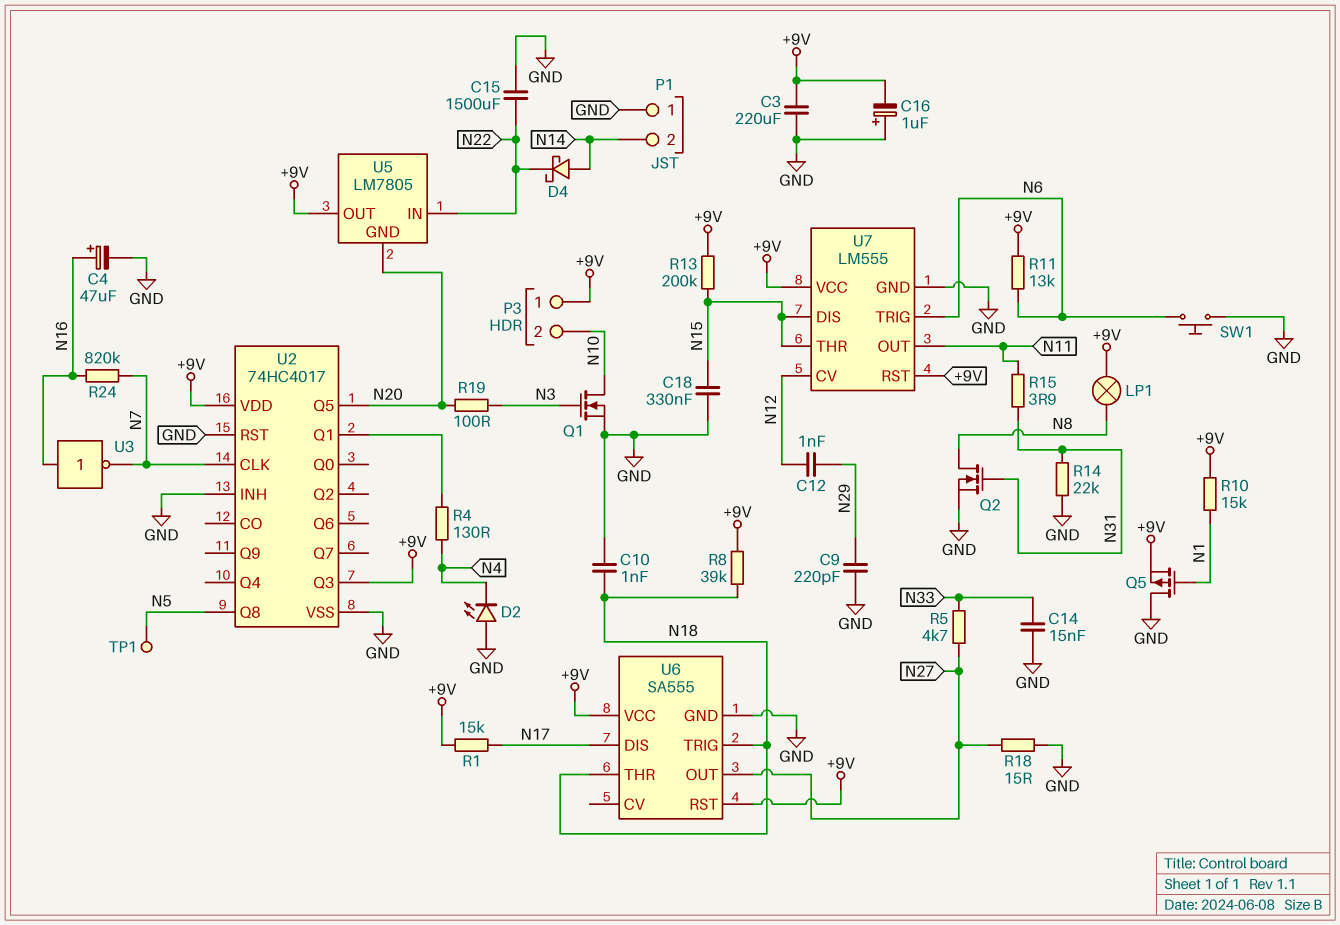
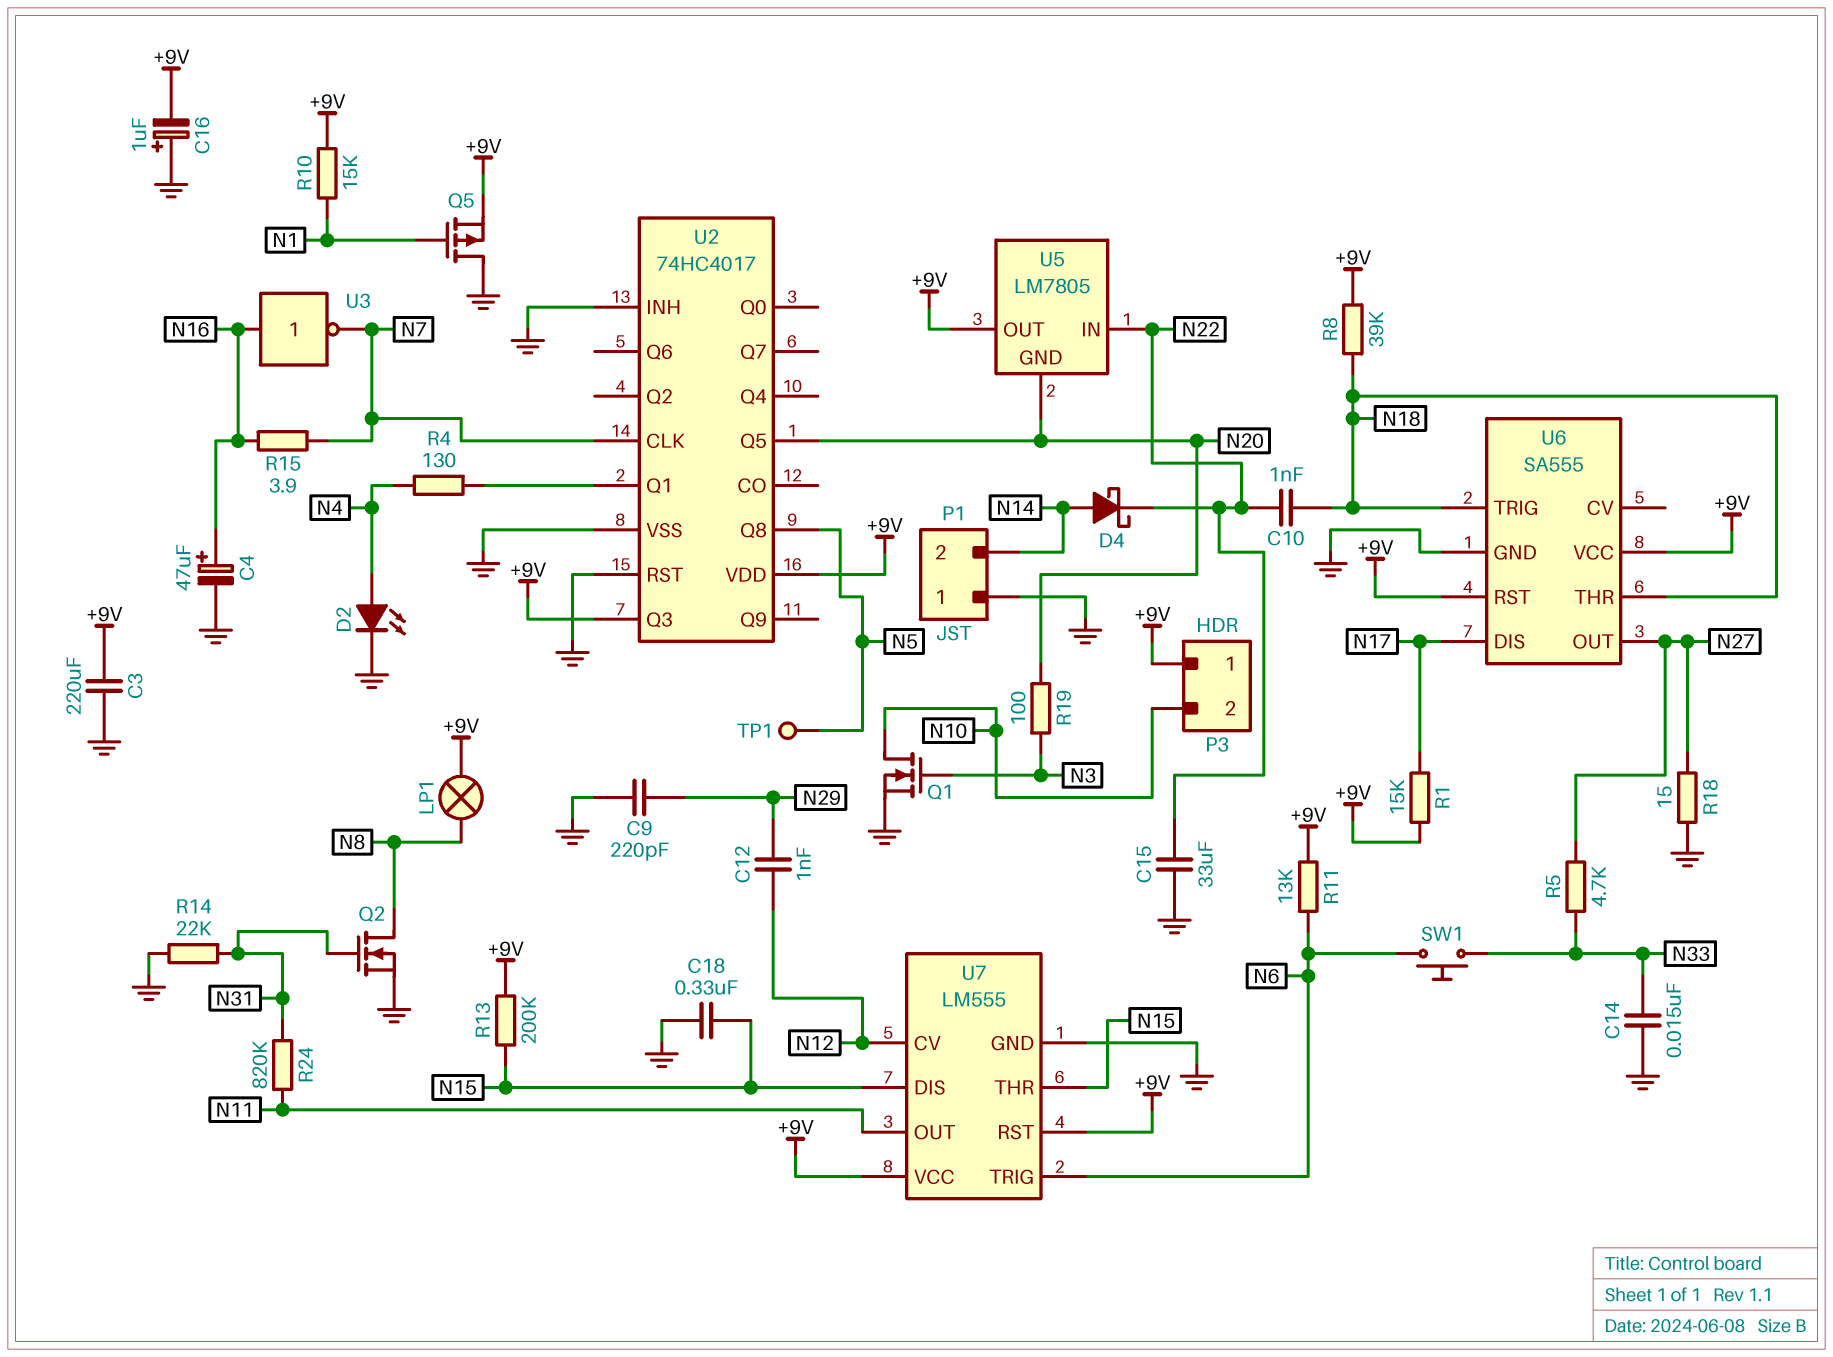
C10: 1nF (GND, N18) -> 1nF (N18, N22)
C15: 1500uF (GND, N22) -> 33uF (GND, N22)
D2: LED (A GND, K N4) -> LED (A N4, K GND)
R15: 3.9 (N11, N31) -> 3.9 (N7, N16)
R24: 820k (N7, N16) -> 820k (N11, N31)
SW1: button (GND, N6) -> button (N6, N33)

